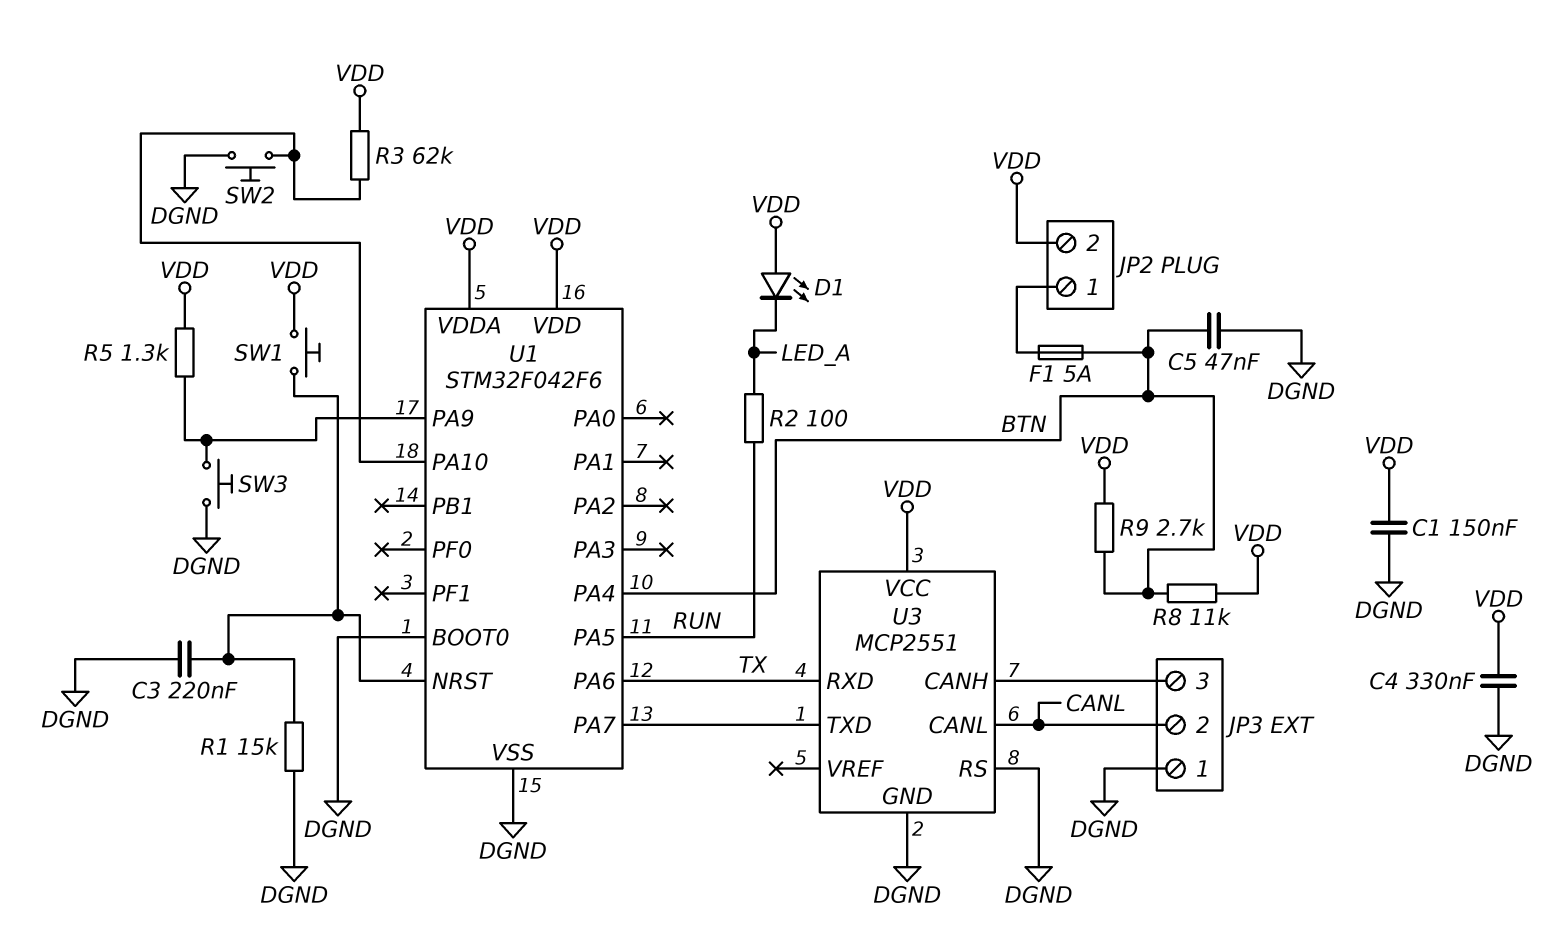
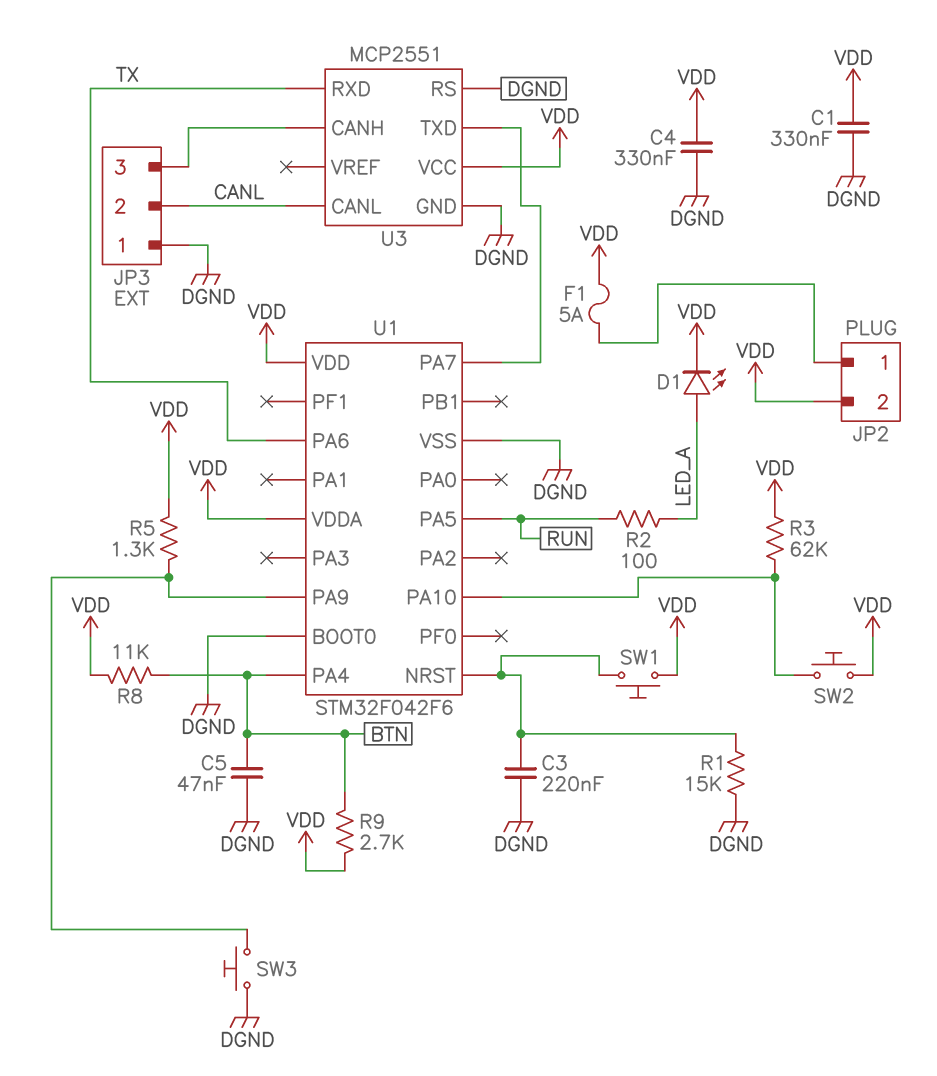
C1: 150nF (DGND, VDD) -> 330nF (DGND, VDD)
D1: LED (A VDD, K LED_A) -> LED (A LED_A, K VDD)
F1: 5A (BTN, JP2/1) -> 5A (JP2/1, VDD)
SW2: button (DGND, U1/PA10) -> button (U1/PA10, VDD)

